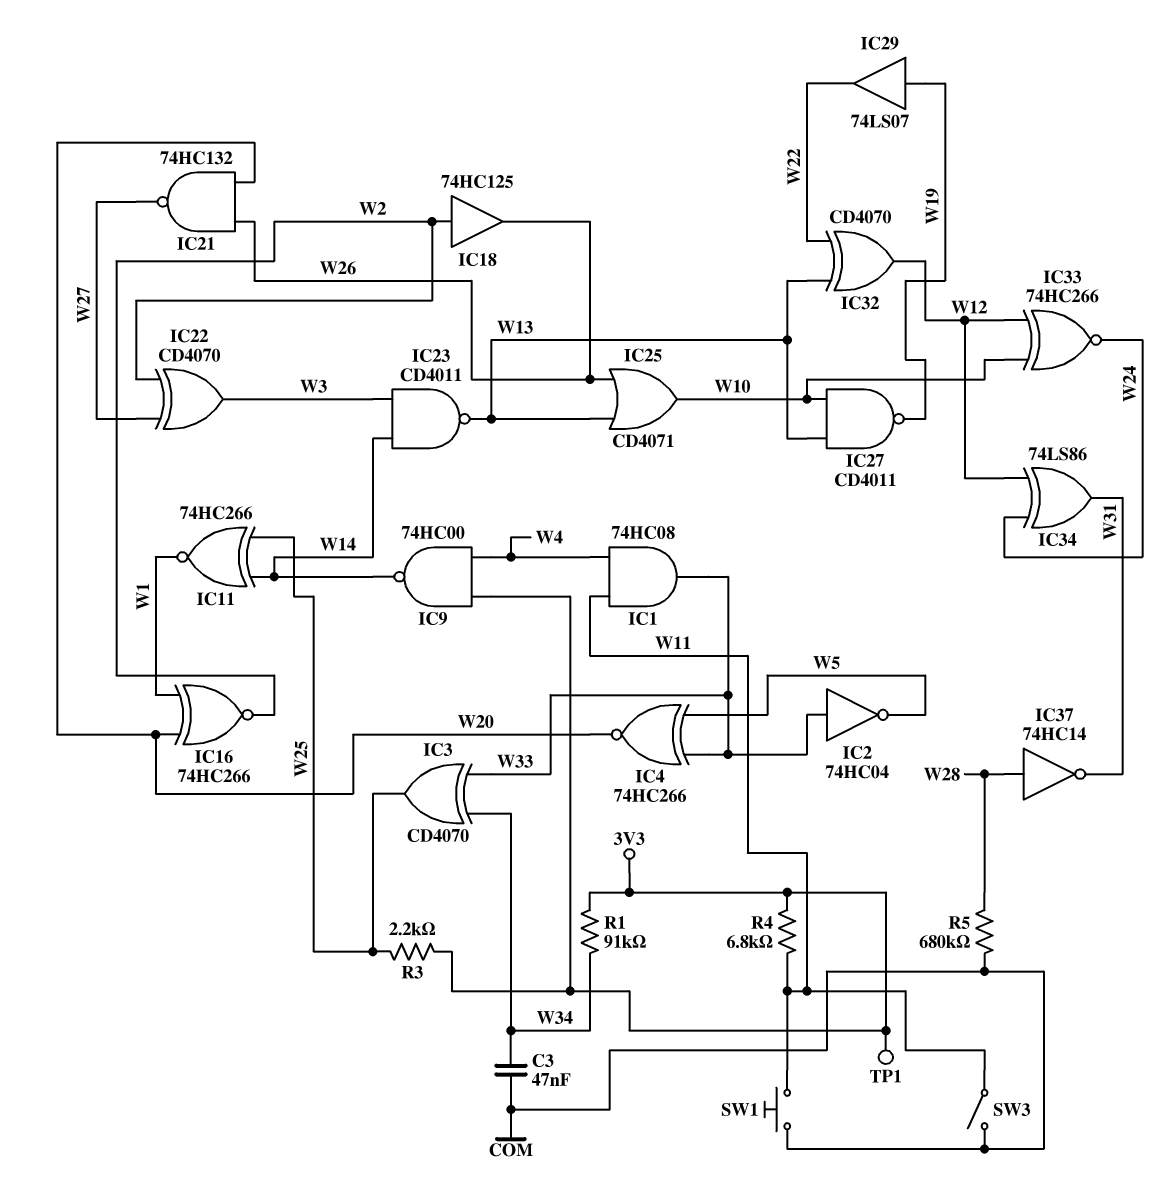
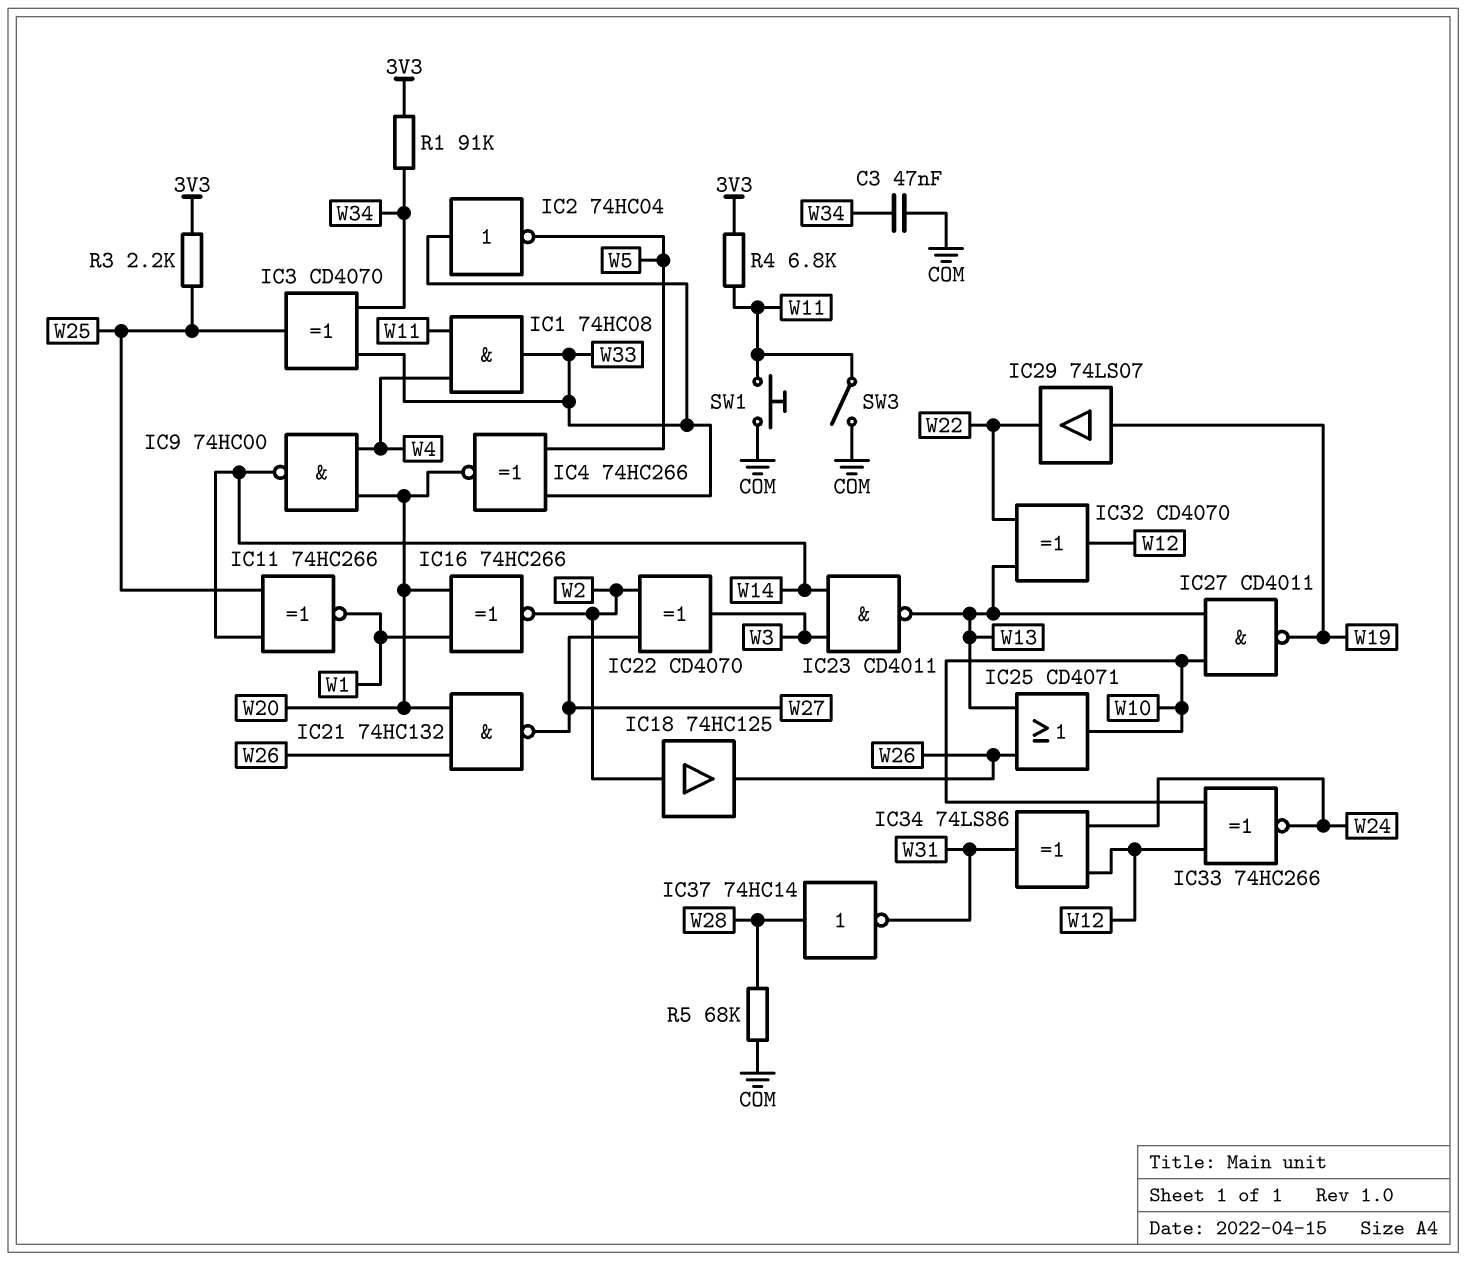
IC9: NAND 74HC00 (in 3V3, in W4, out W14) -> NAND 74HC00 (in W4, in W20, out W14)
R5: 680k (COM, W28) -> 68k (COM, W28)
TP1: test point (3V3) -> none

